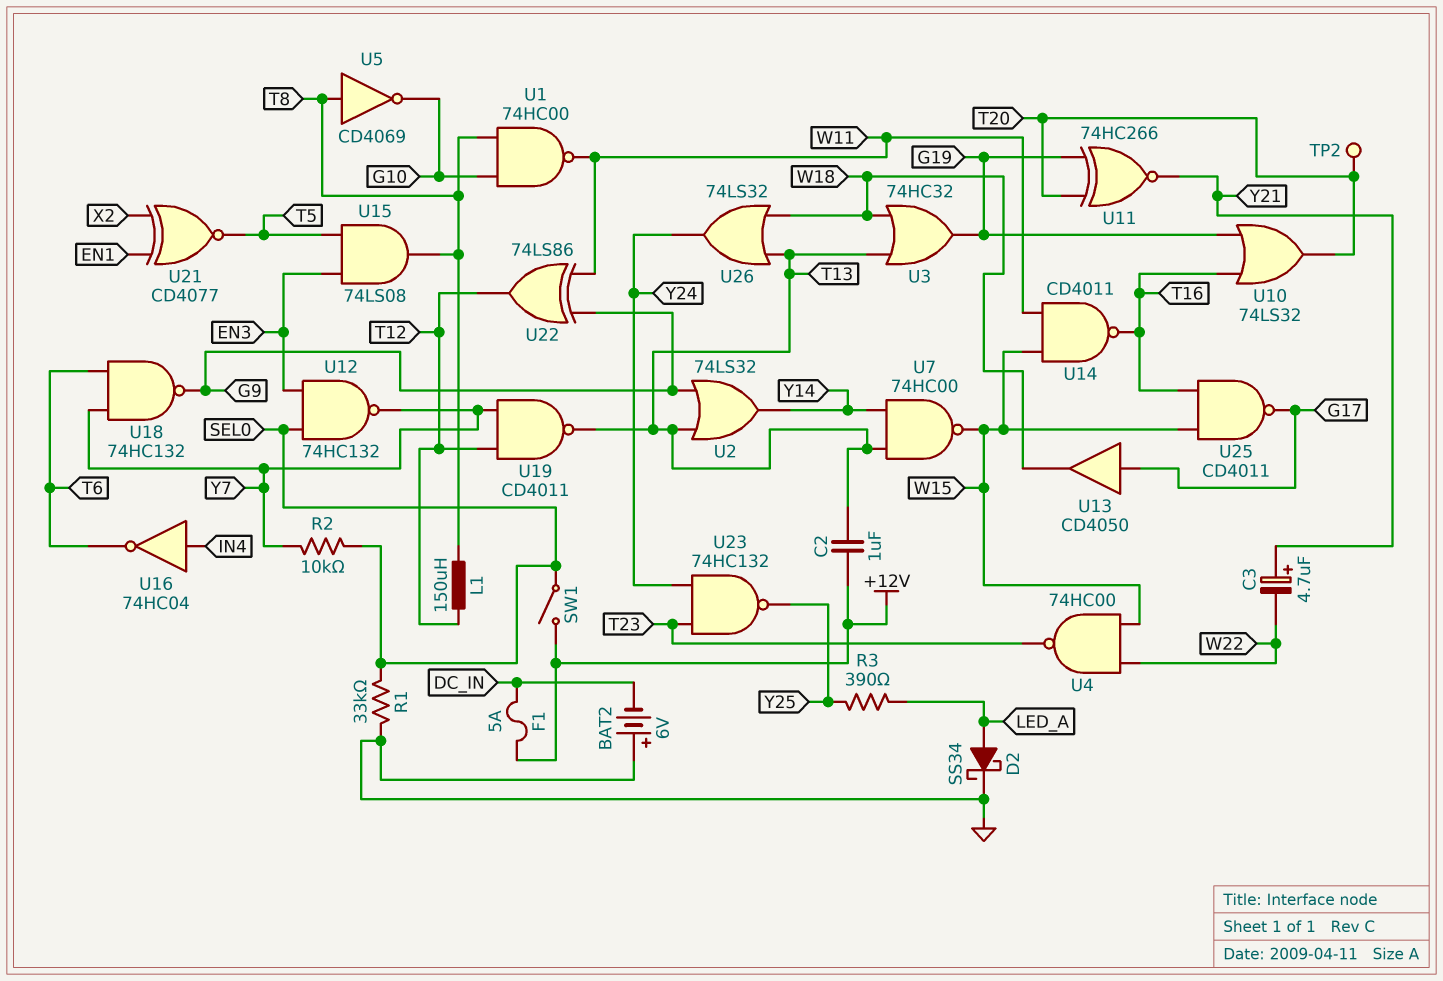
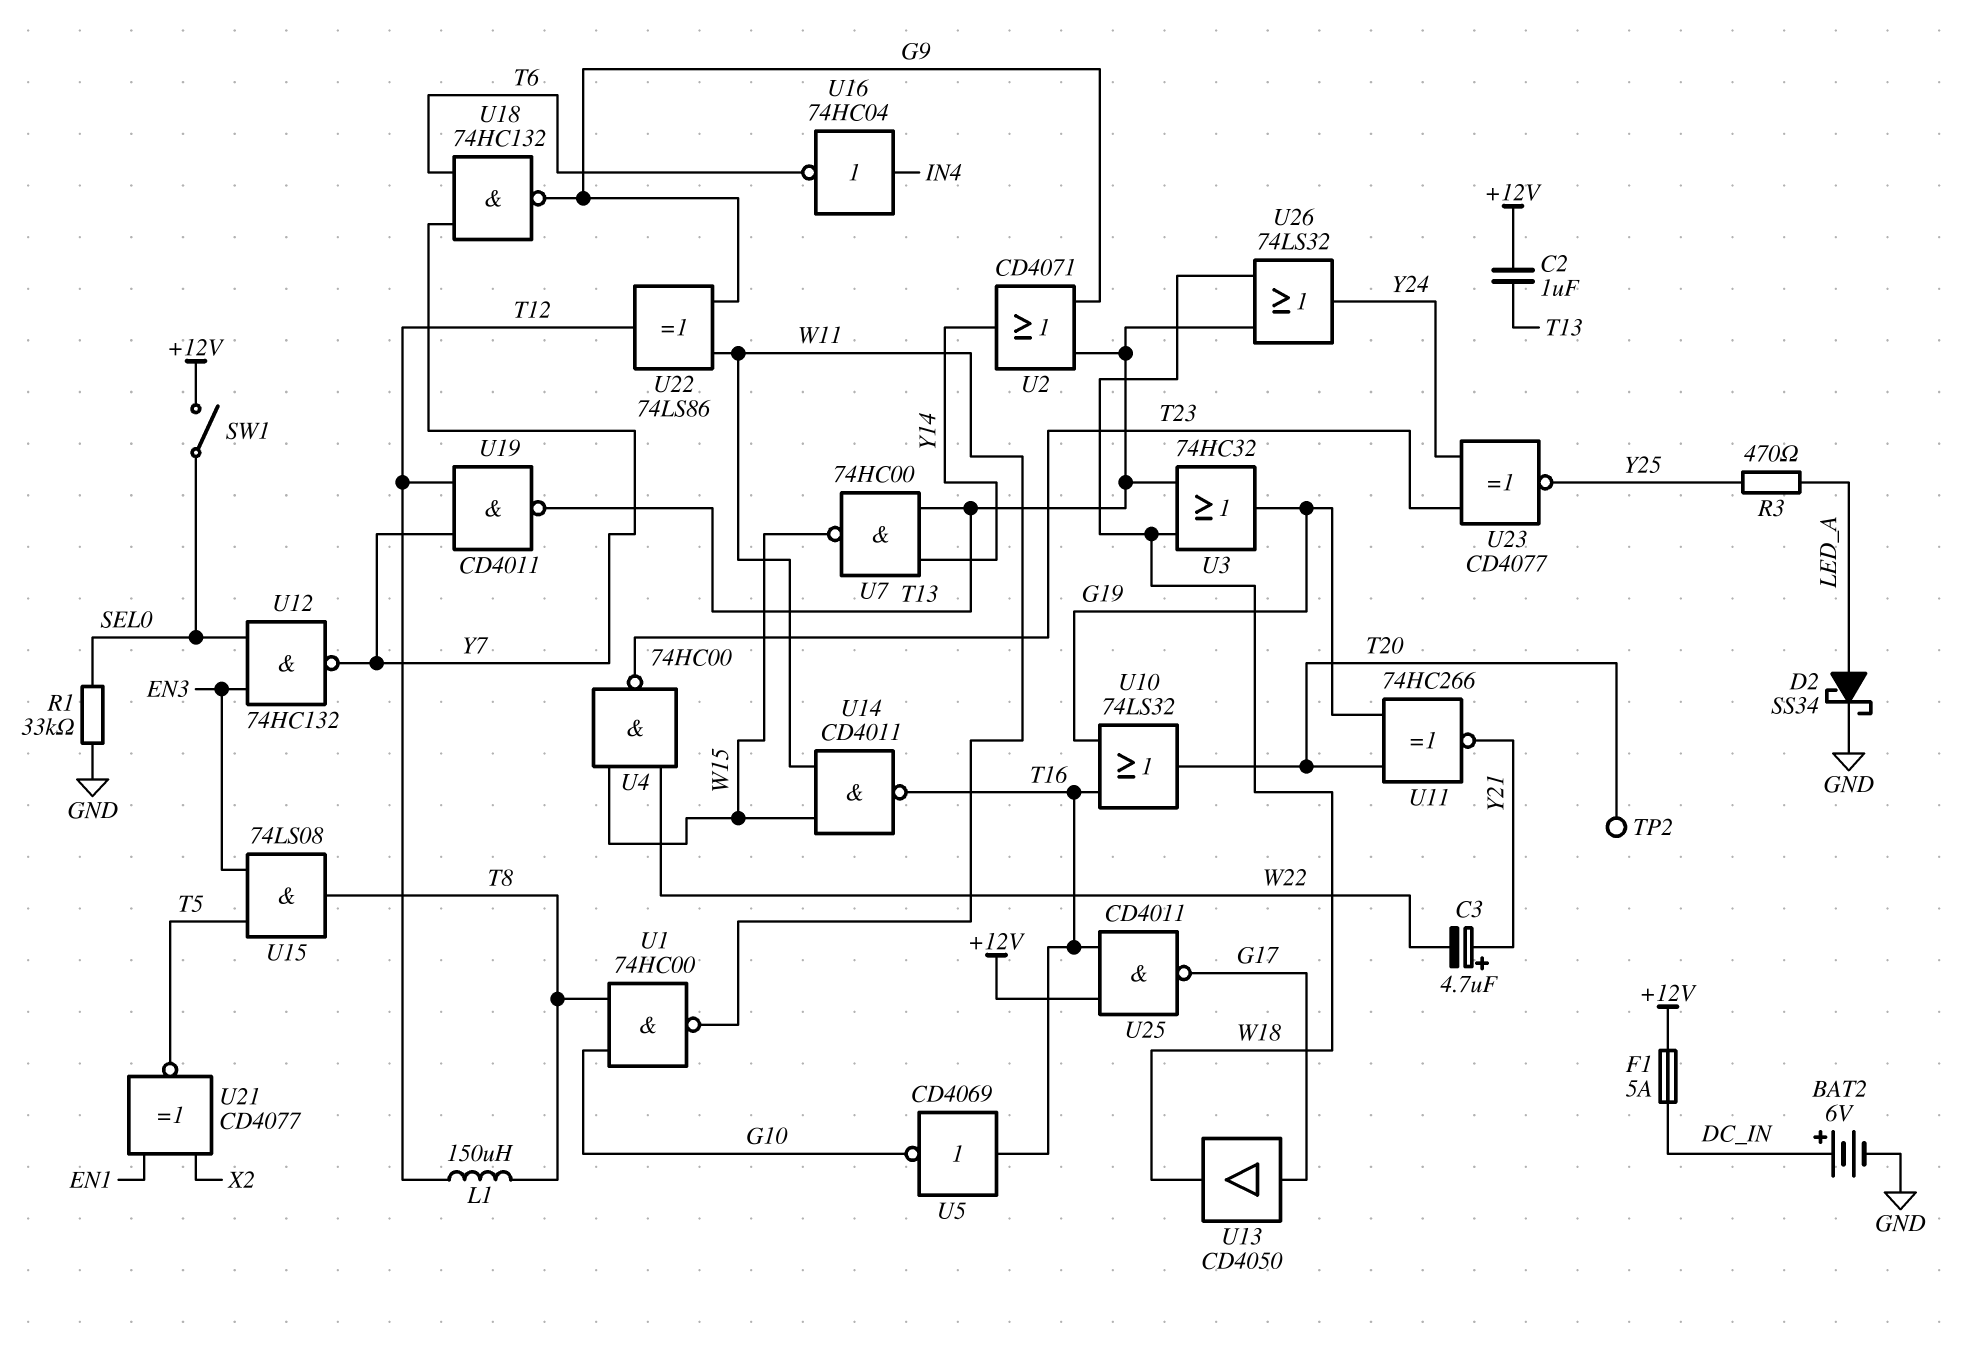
BAT2: 6V (plus GND, minus DC_IN) -> 6V (plus DC_IN, minus GND)
R2: 10k (SEL0, Y7) -> none
R3: 390 (LED_A, Y25) -> 470 (LED_A, Y25)
U2: OR 74LS32 (in G9, in T13, out Y14) -> OR CD4071 (in G9, in T13, out Y14)
U5: NOT CD4069 (in T8, out G10) -> NOT CD4069 (in T16, out G10)
U23: NAND 74HC132 (in T23, in Y24, out Y25) -> XNOR CD4077 (in T23, in Y24, out Y25)
U25: NAND CD4011 (in T16, in W15, out G17) -> NAND CD4011 (in +12V, in T16, out G17)

